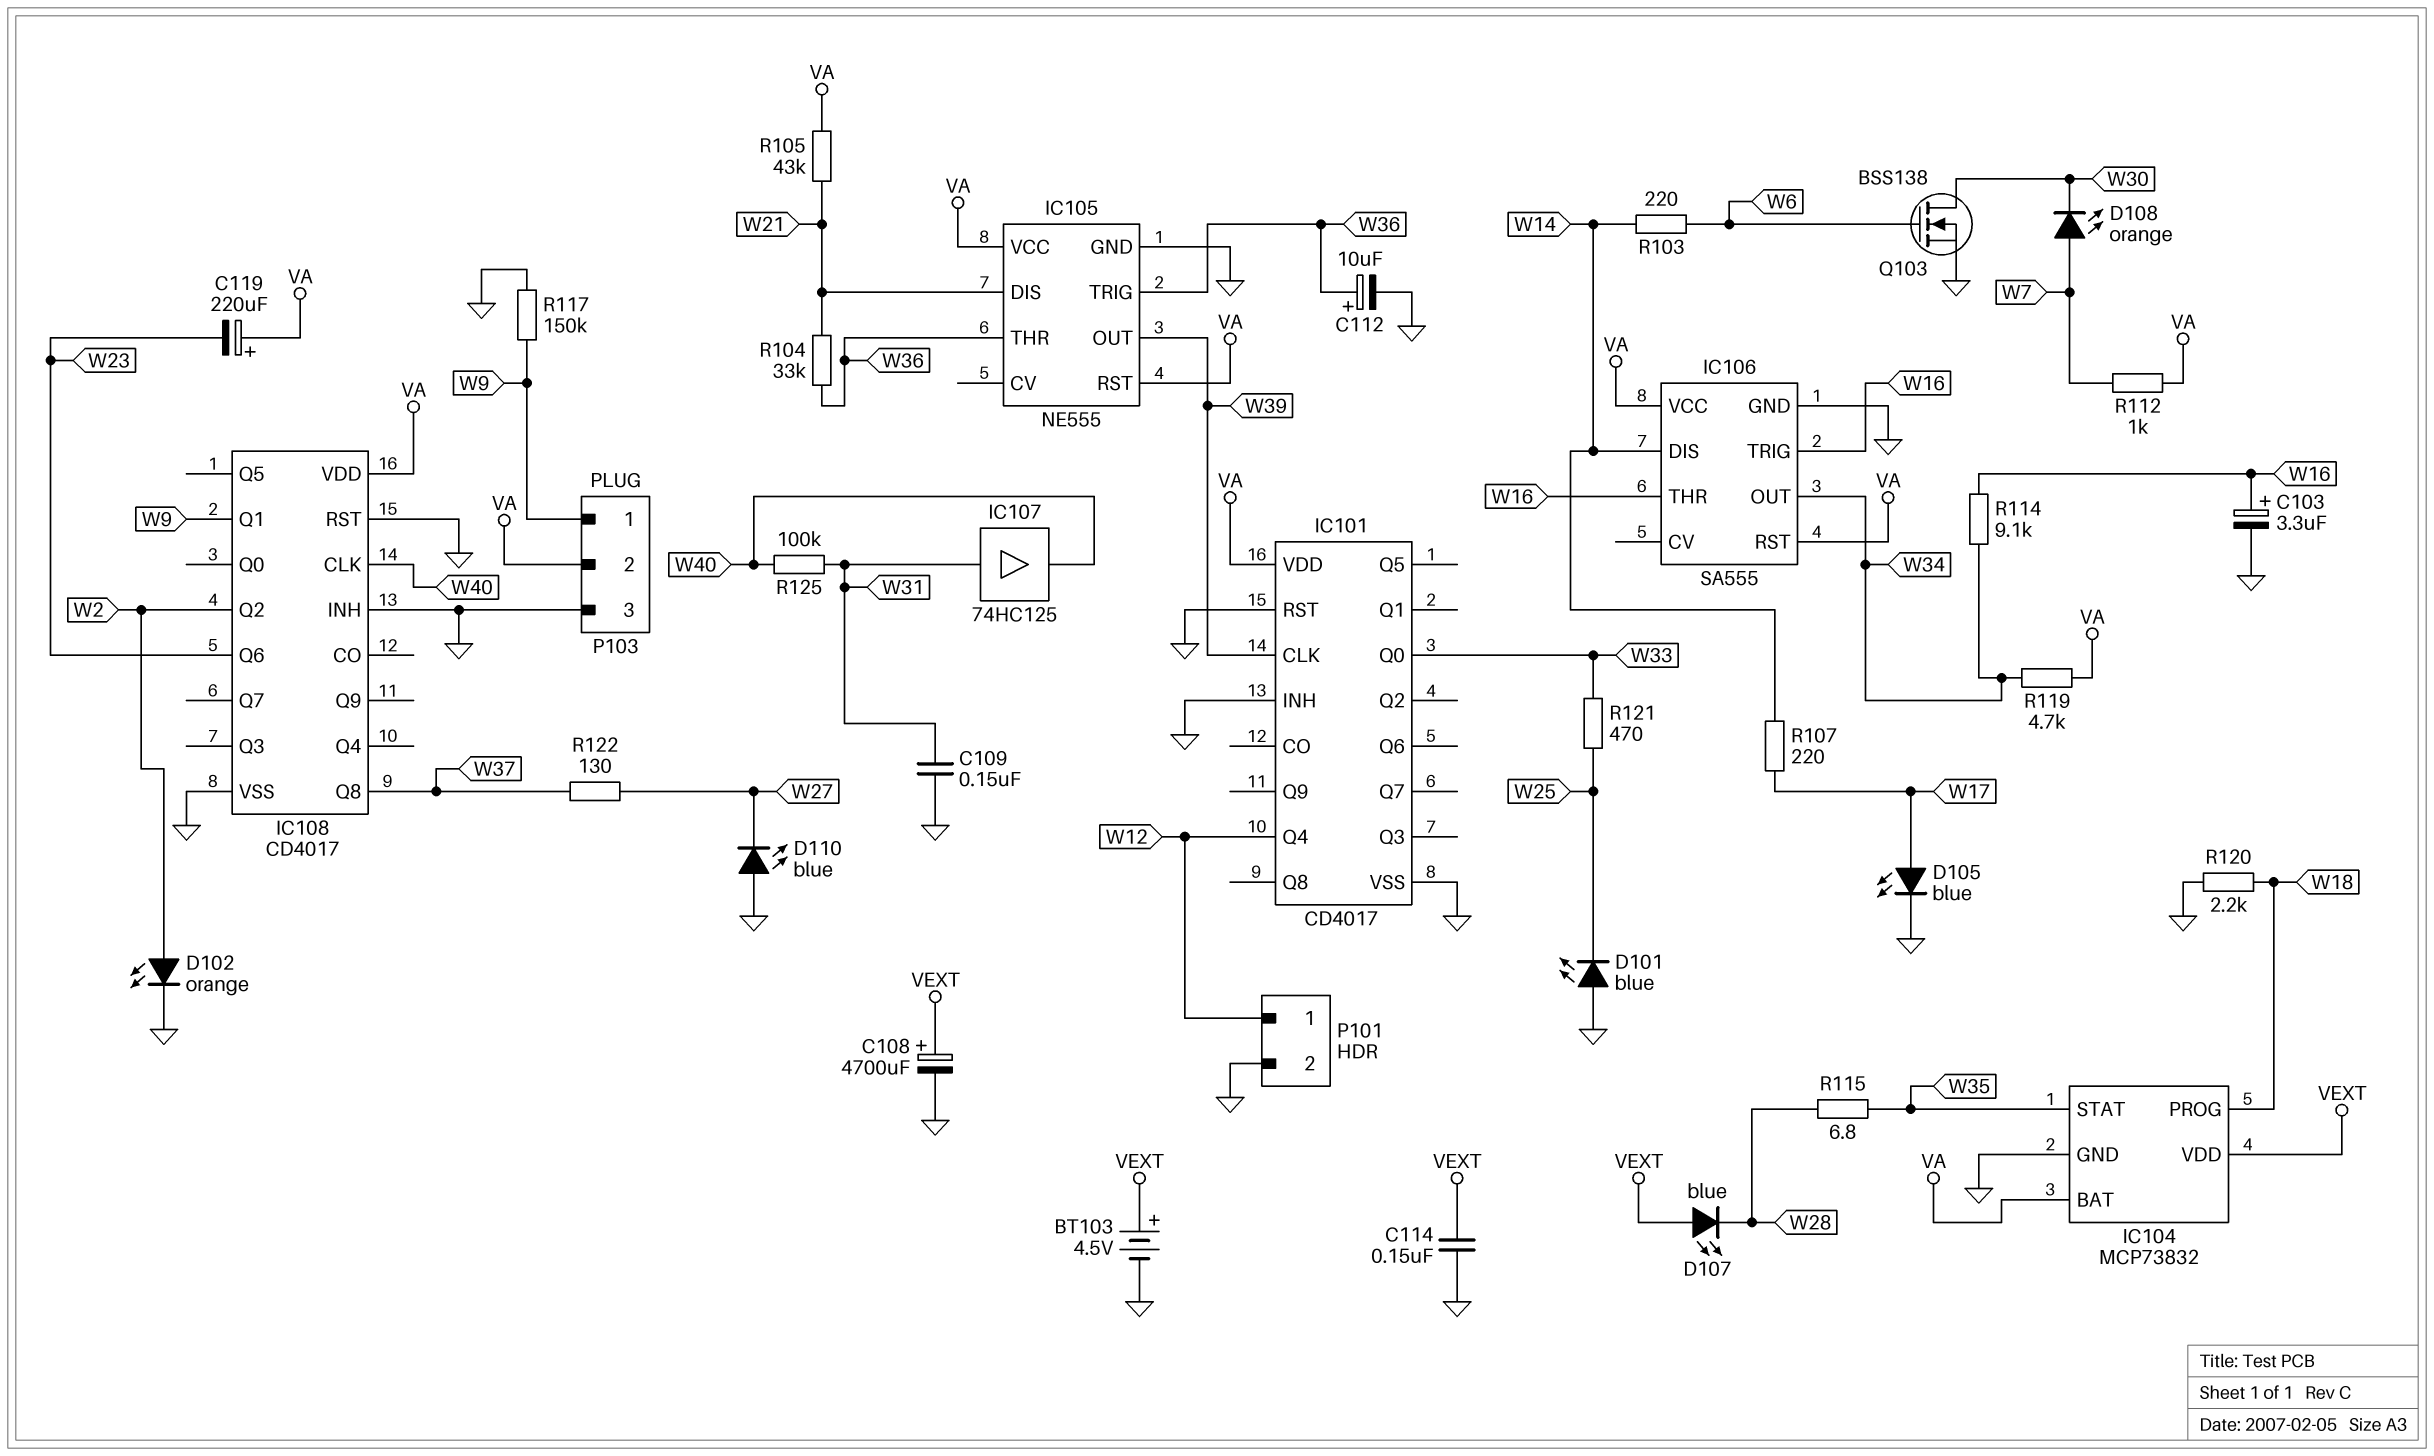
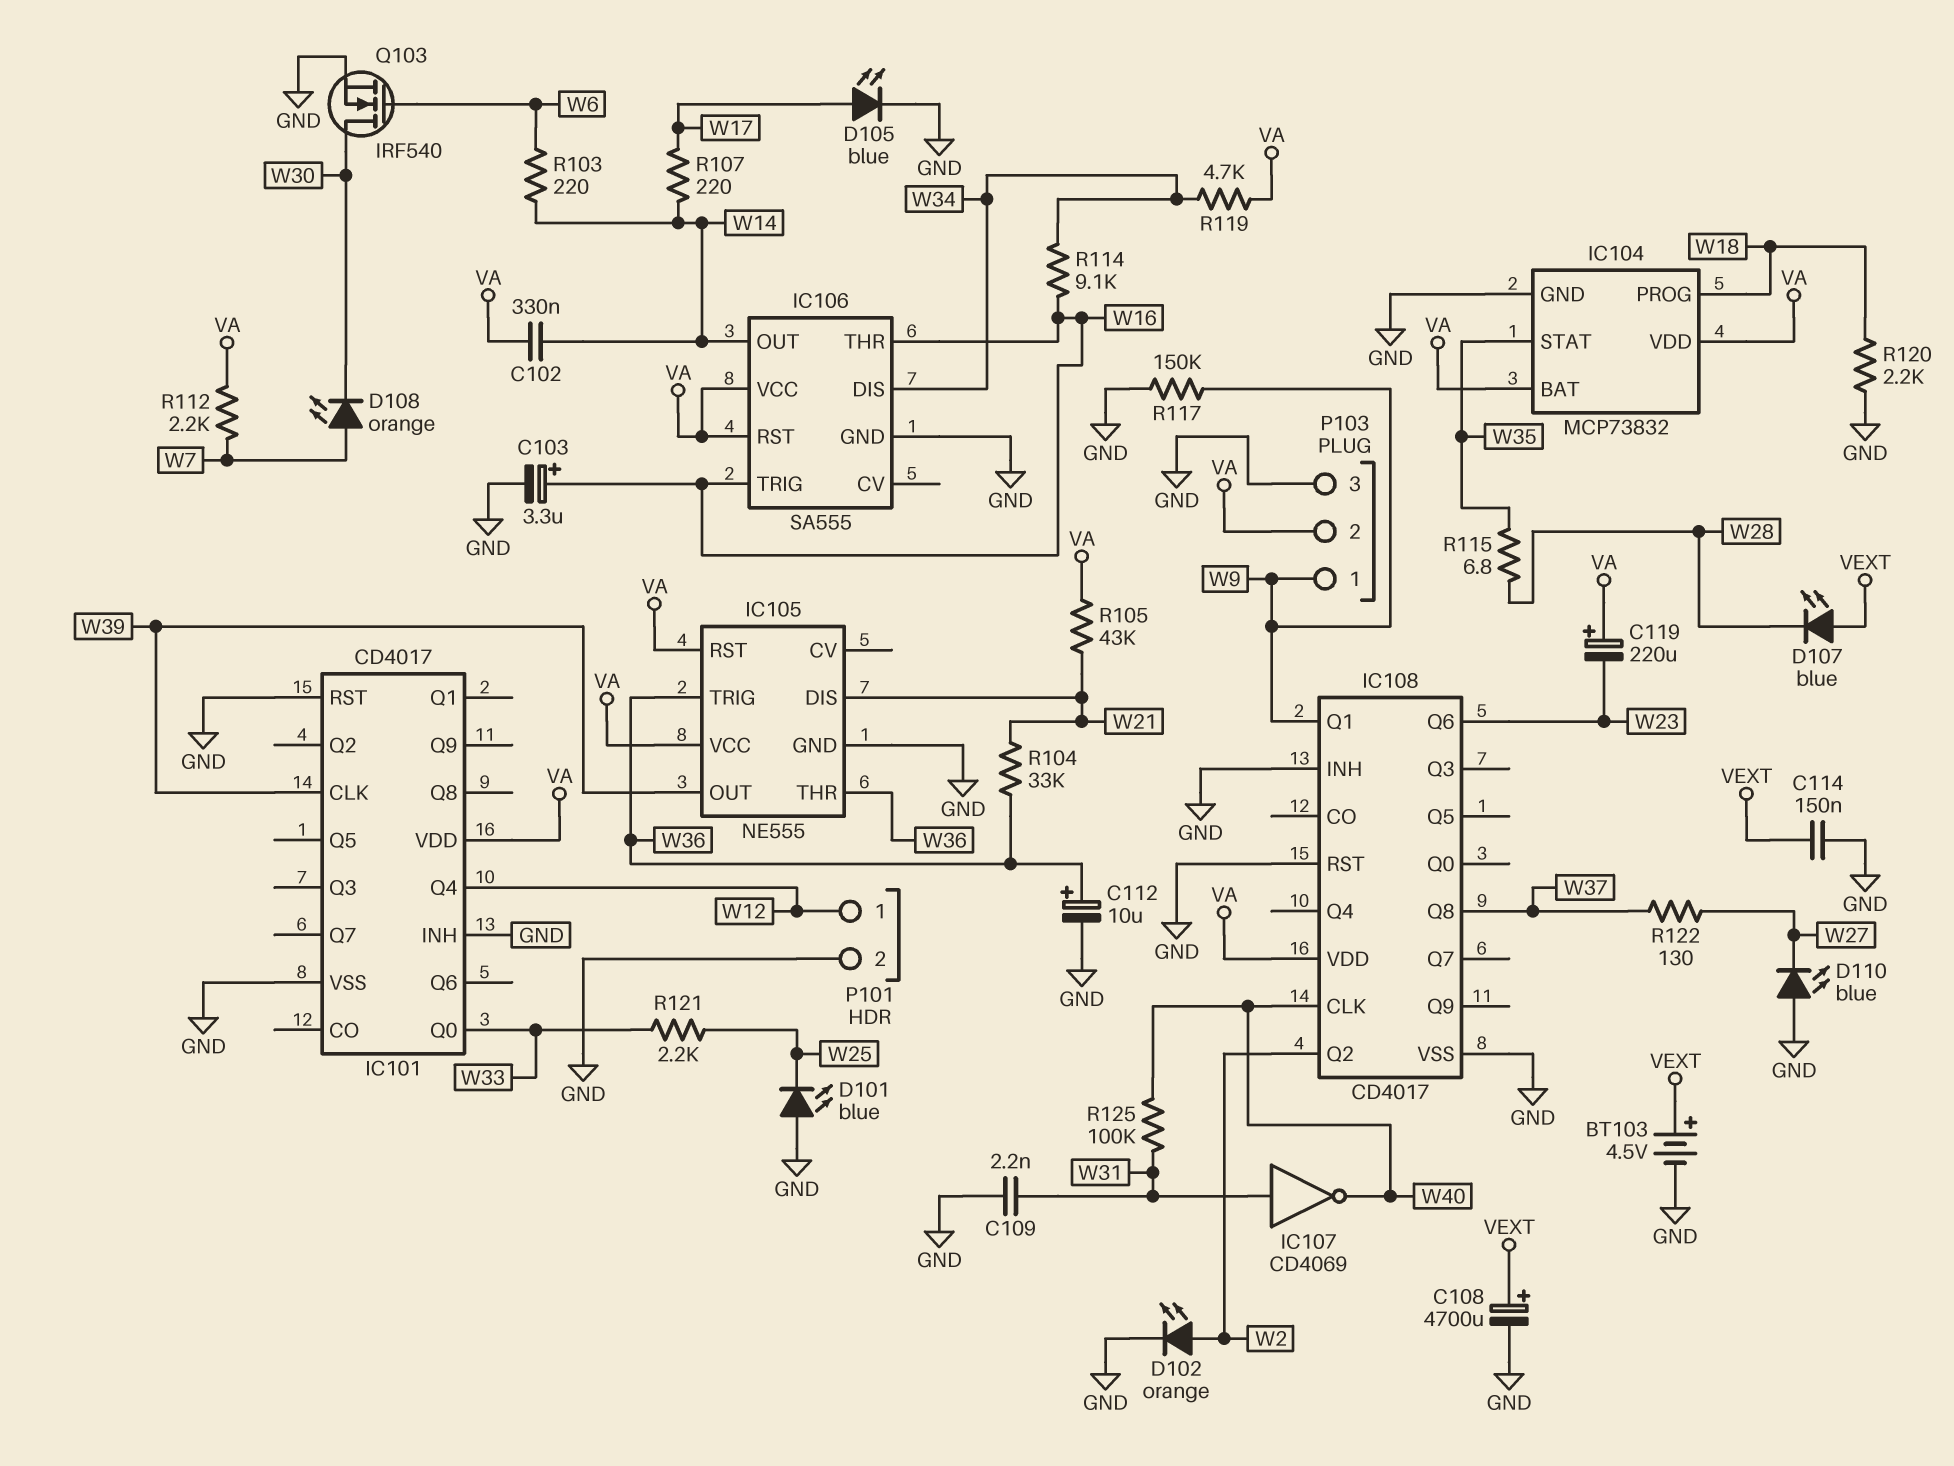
C102: none -> 330nF (VA, W14)
C109: 150nF (GND, W31) -> 2.2nF (GND, W31)
IC104 pin VDD: VEXT -> VA
IC106 pin DIS: W14 -> W34
IC106 pin OUT: W34 -> W14
IC107: buffer 74HC125 (in W31, out W40) -> NOT CD4069 (in W31, out W40)
Q103: NMOS BSS138 (G W6, D W30, S GND) -> NMOS IRF540 (G W6, D W30, S GND)
R112: 1k (VA, W7) -> 2.2k (VA, W7)
R121: 470 (W25, W33) -> 2.2k (W25, W33)

